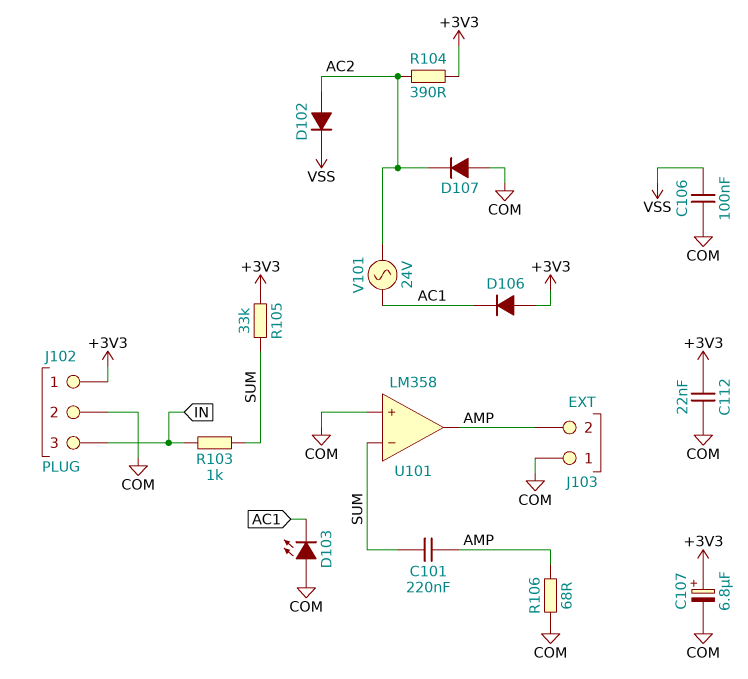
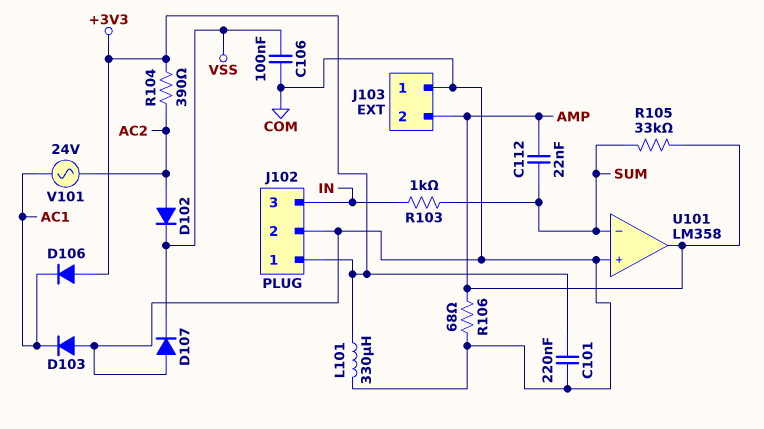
C101: 220nF (AMP, SUM) -> 220nF (+3V3, COM)
C107: 6.8uF (plus +3V3, minus COM) -> none
C112: 22nF (+3V3, COM) -> 22nF (AMP, SUM)
D103: LED (A COM, K AC1) -> diode (A COM, K AC1)
D107: diode (A COM, K AC2) -> diode (A COM, K VSS)
L101: none -> 330uH (+3V3, COM)
R105: 33k (+3V3, SUM) -> 33k (AMP, SUM)

